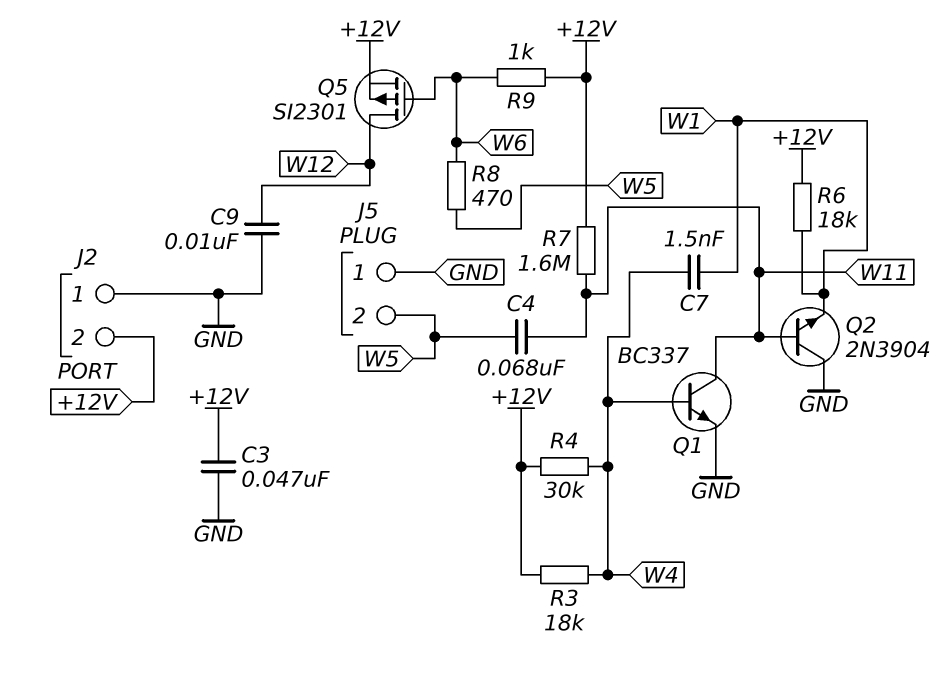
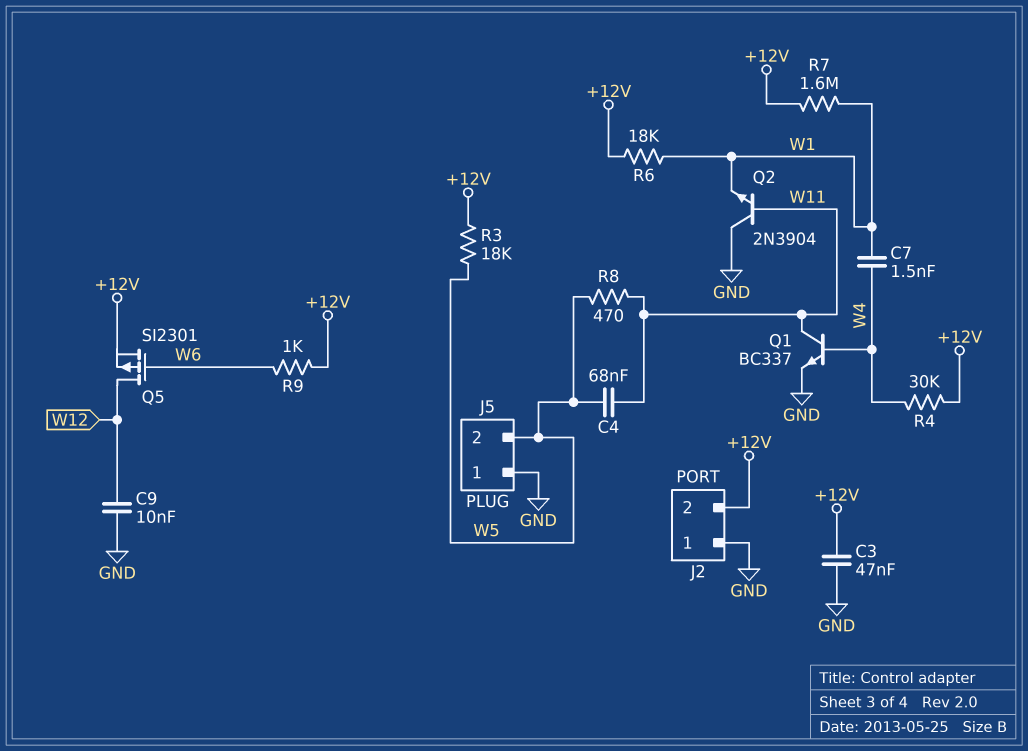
R3: 18k (+12V, W4) -> 18k (+12V, W5)
R7: 1.6M (+12V, W11) -> 1.6M (+12V, W1)
R8: 470 (W5, W6) -> 470 (W5, W11)

